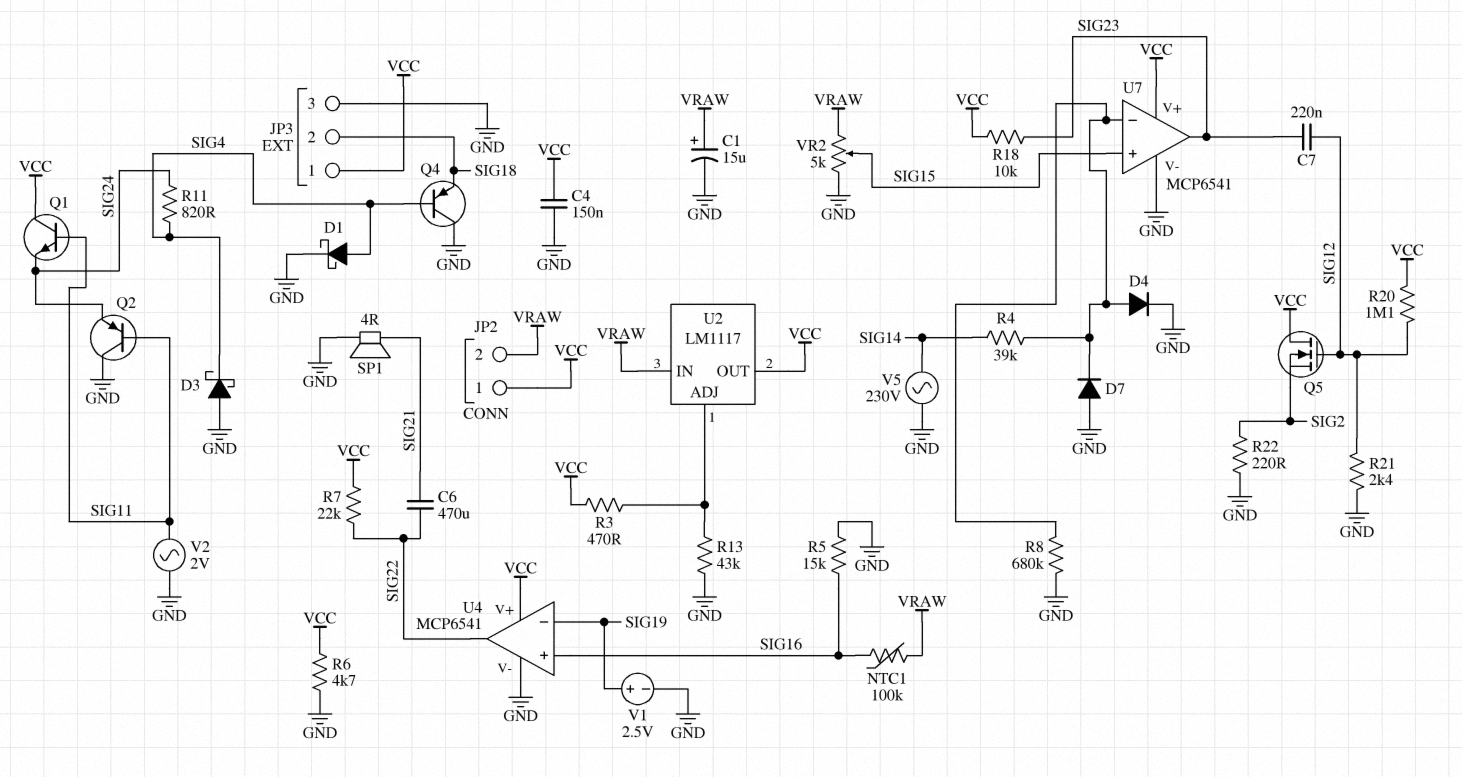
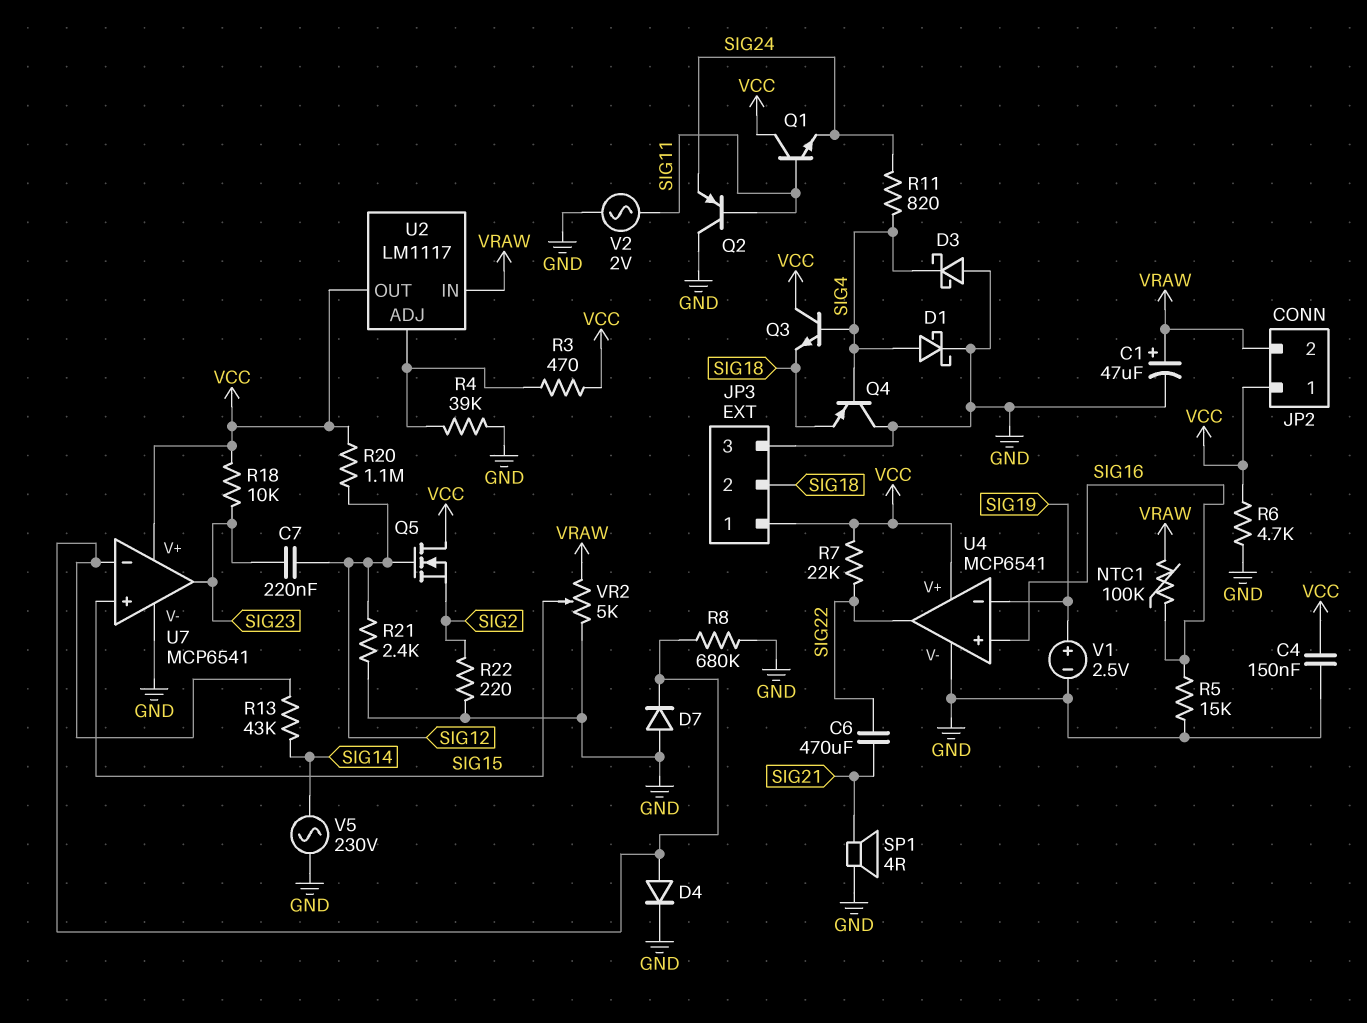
C1: 15uF (plus VRAW, minus GND) -> 47uF (plus VRAW, minus GND)
Q3: none -> NPN (B SIG4, C VCC, E SIG18)
R4: 39k (SIG14, U7/in-) -> 39k (GND, U2/ADJ)
R13: 43k (GND, U2/ADJ) -> 43k (SIG14, U7/in-)

